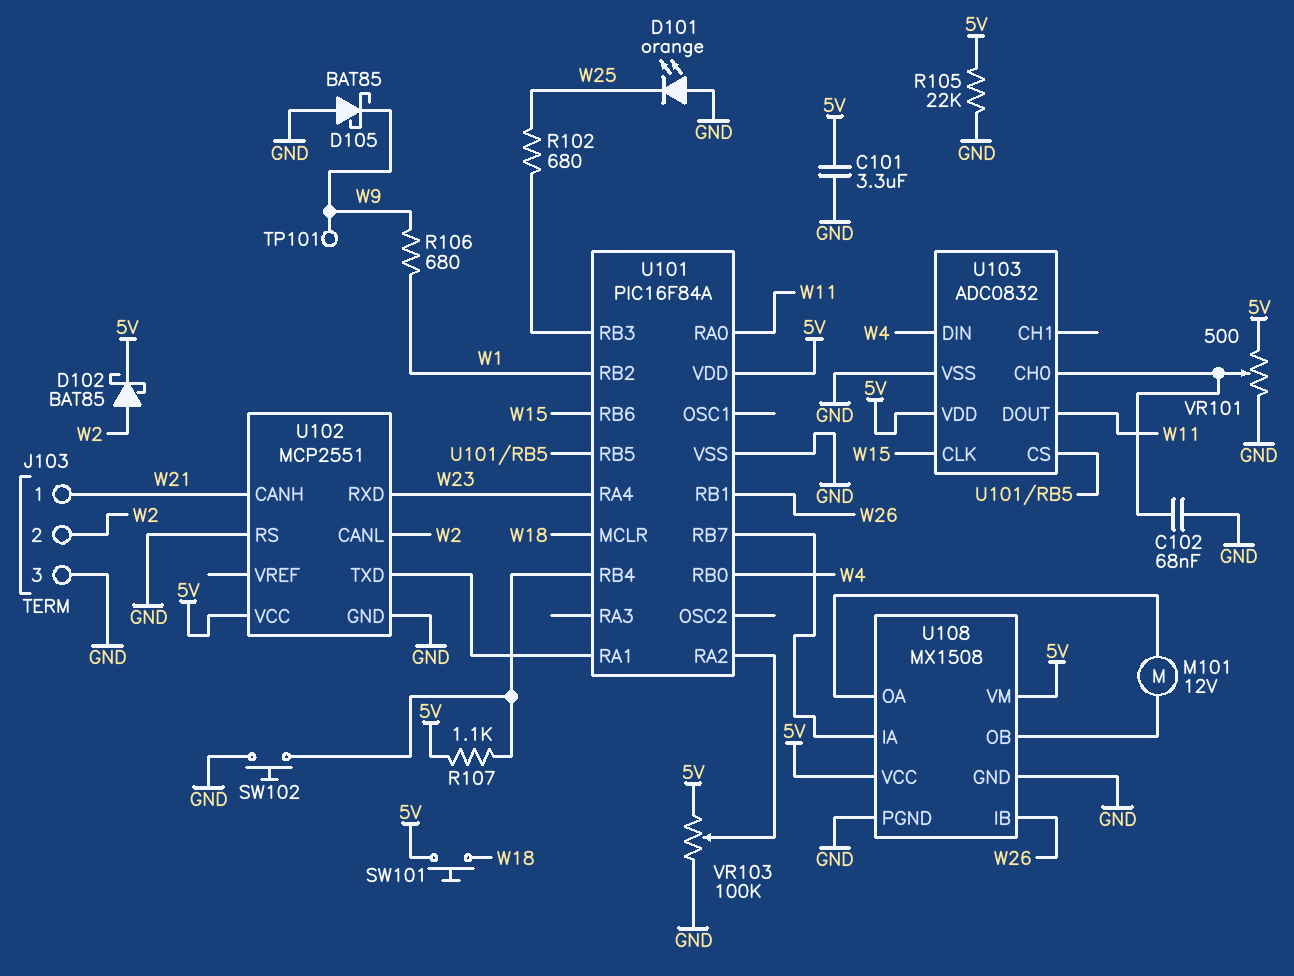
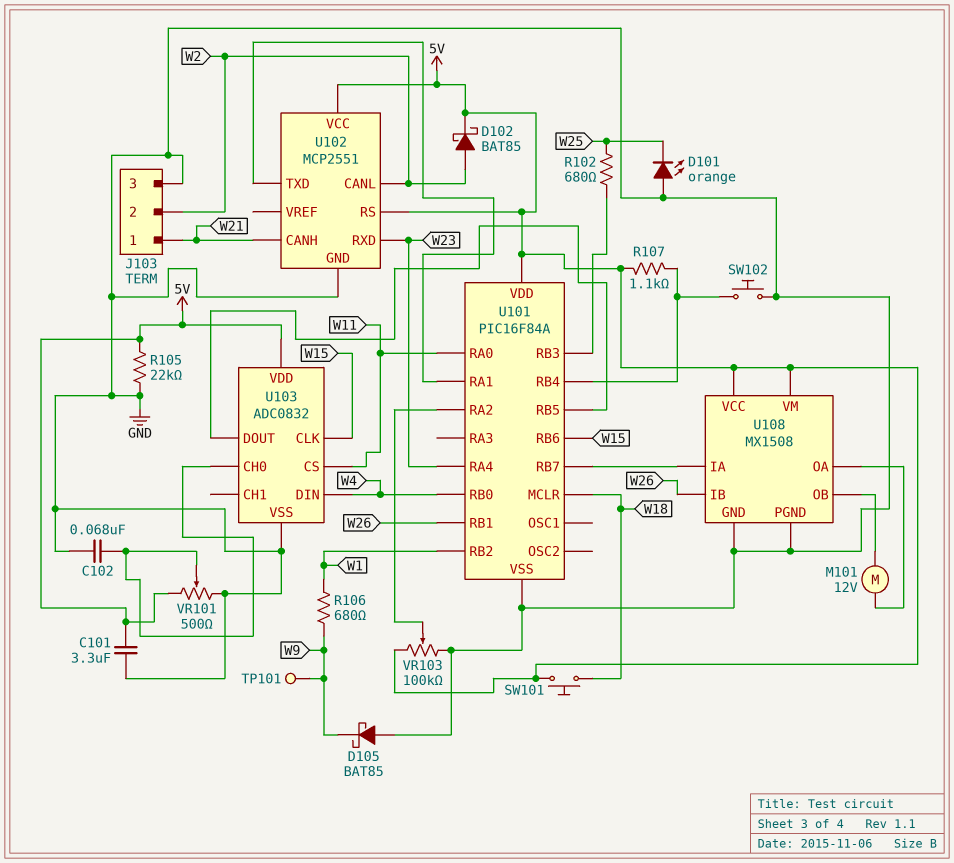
U102 pin RS: GND -> 5V
U103 pin CS: U101/RB5 -> W11
U103 pin DOUT: W11 -> U101/RB5

